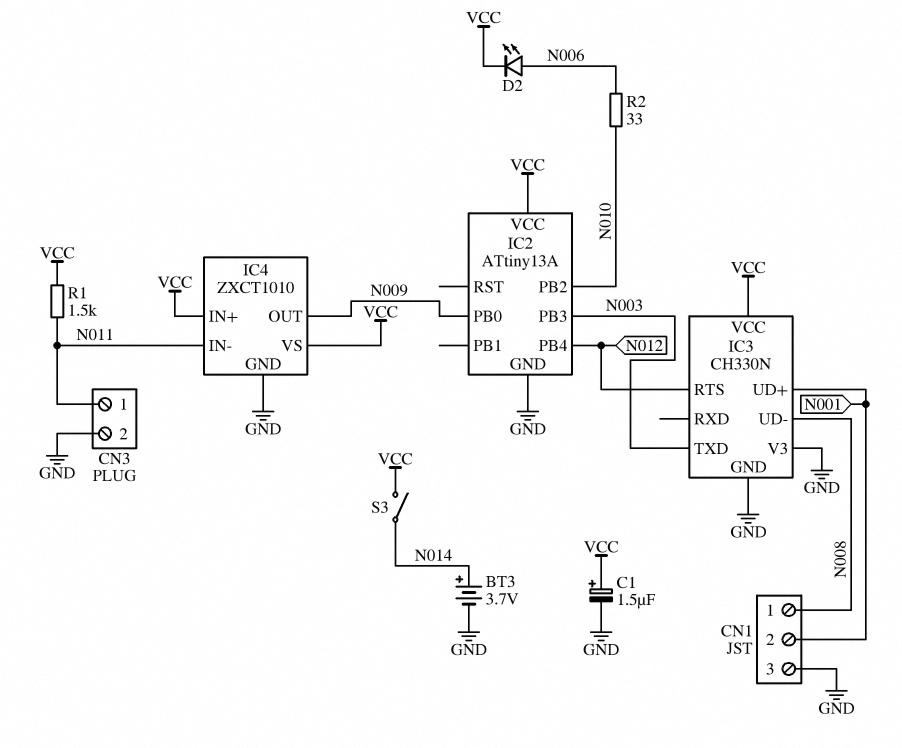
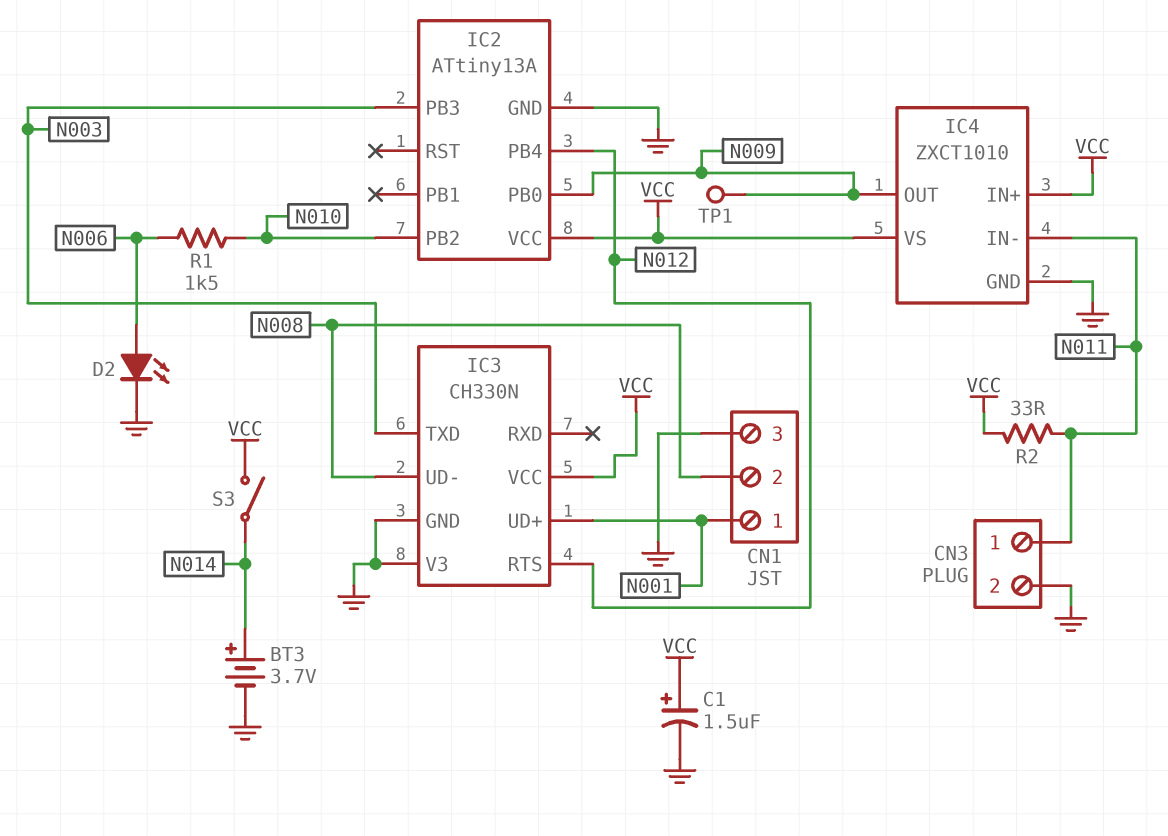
CN1 pin 1: N008 -> N001
CN1 pin 2: N001 -> N008
D2: LED (A N006, K VCC) -> LED (A N006, K GND)
R1: 1.5k (N011, VCC) -> 1.5k (N006, N010)
R2: 33 (N006, N010) -> 33 (N011, VCC)
TP1: none -> test point (N009)

